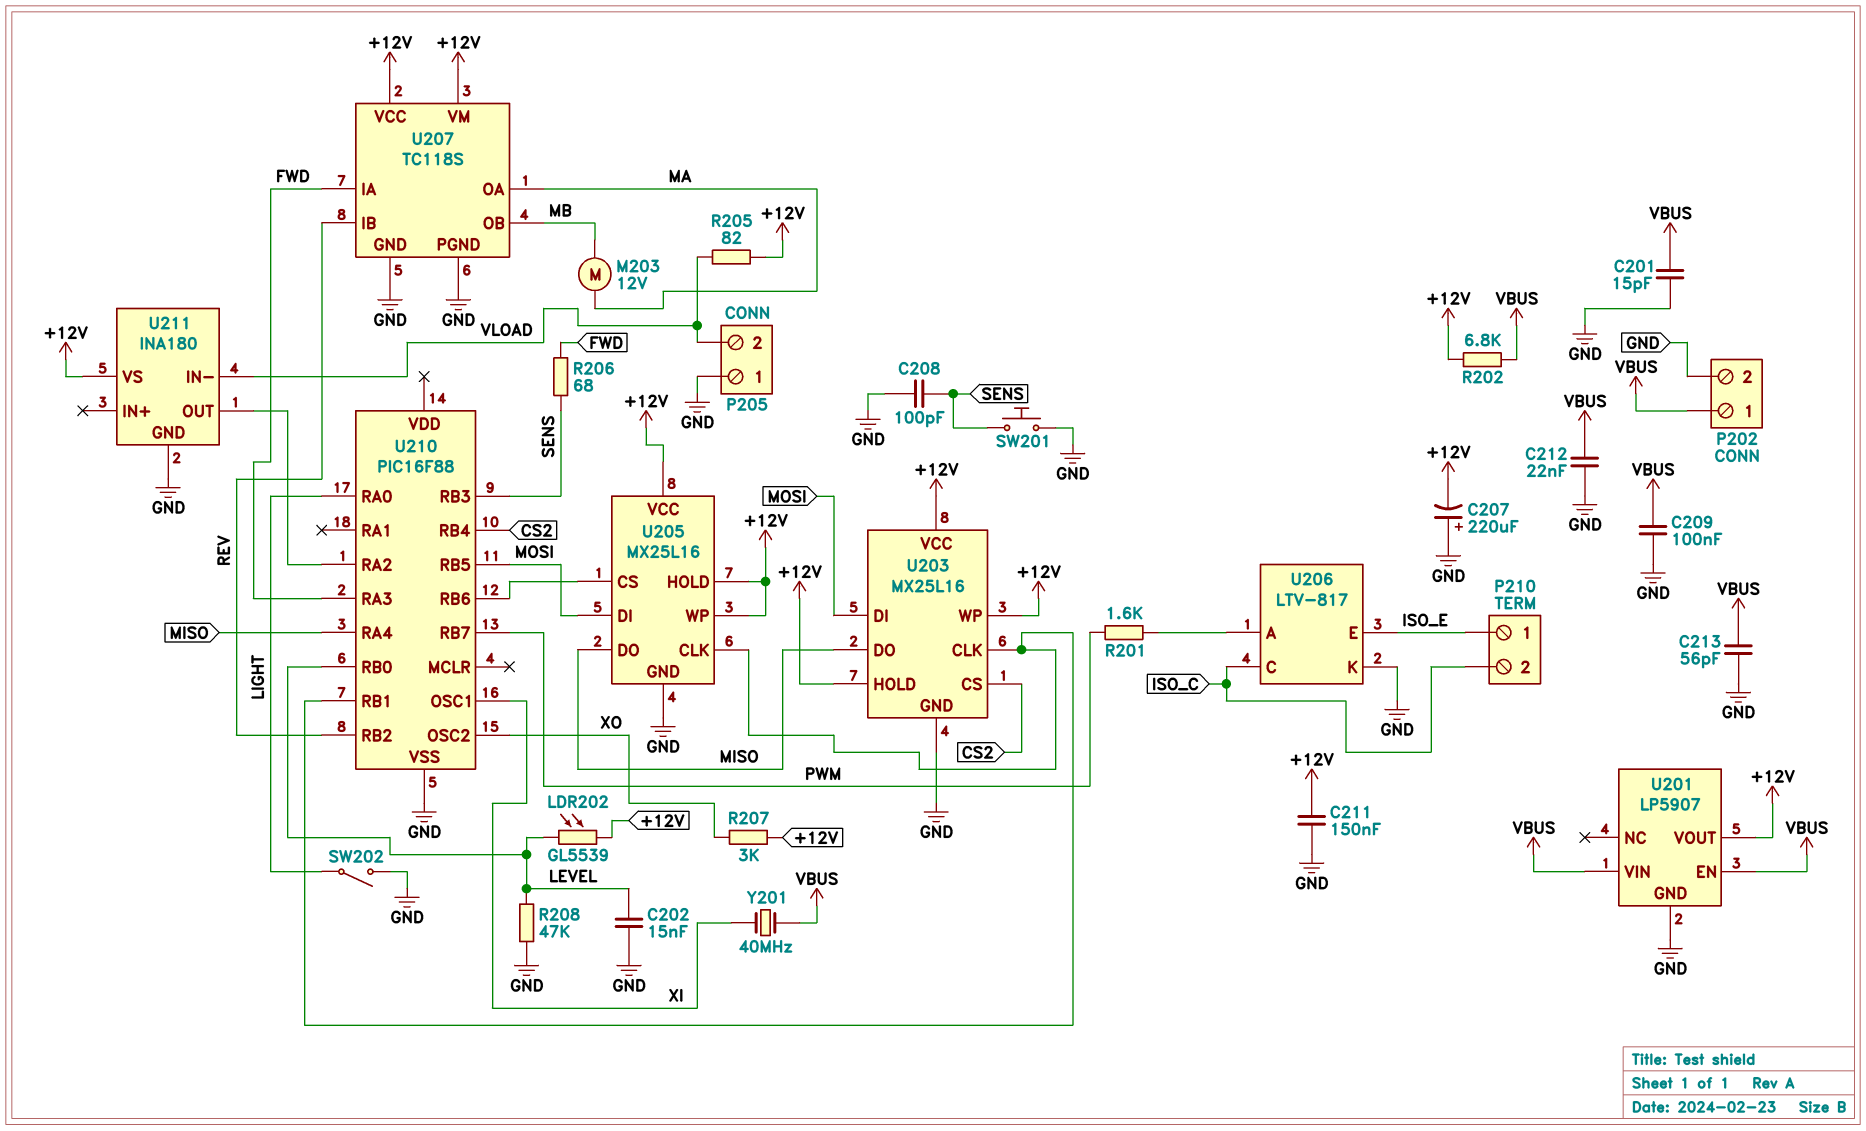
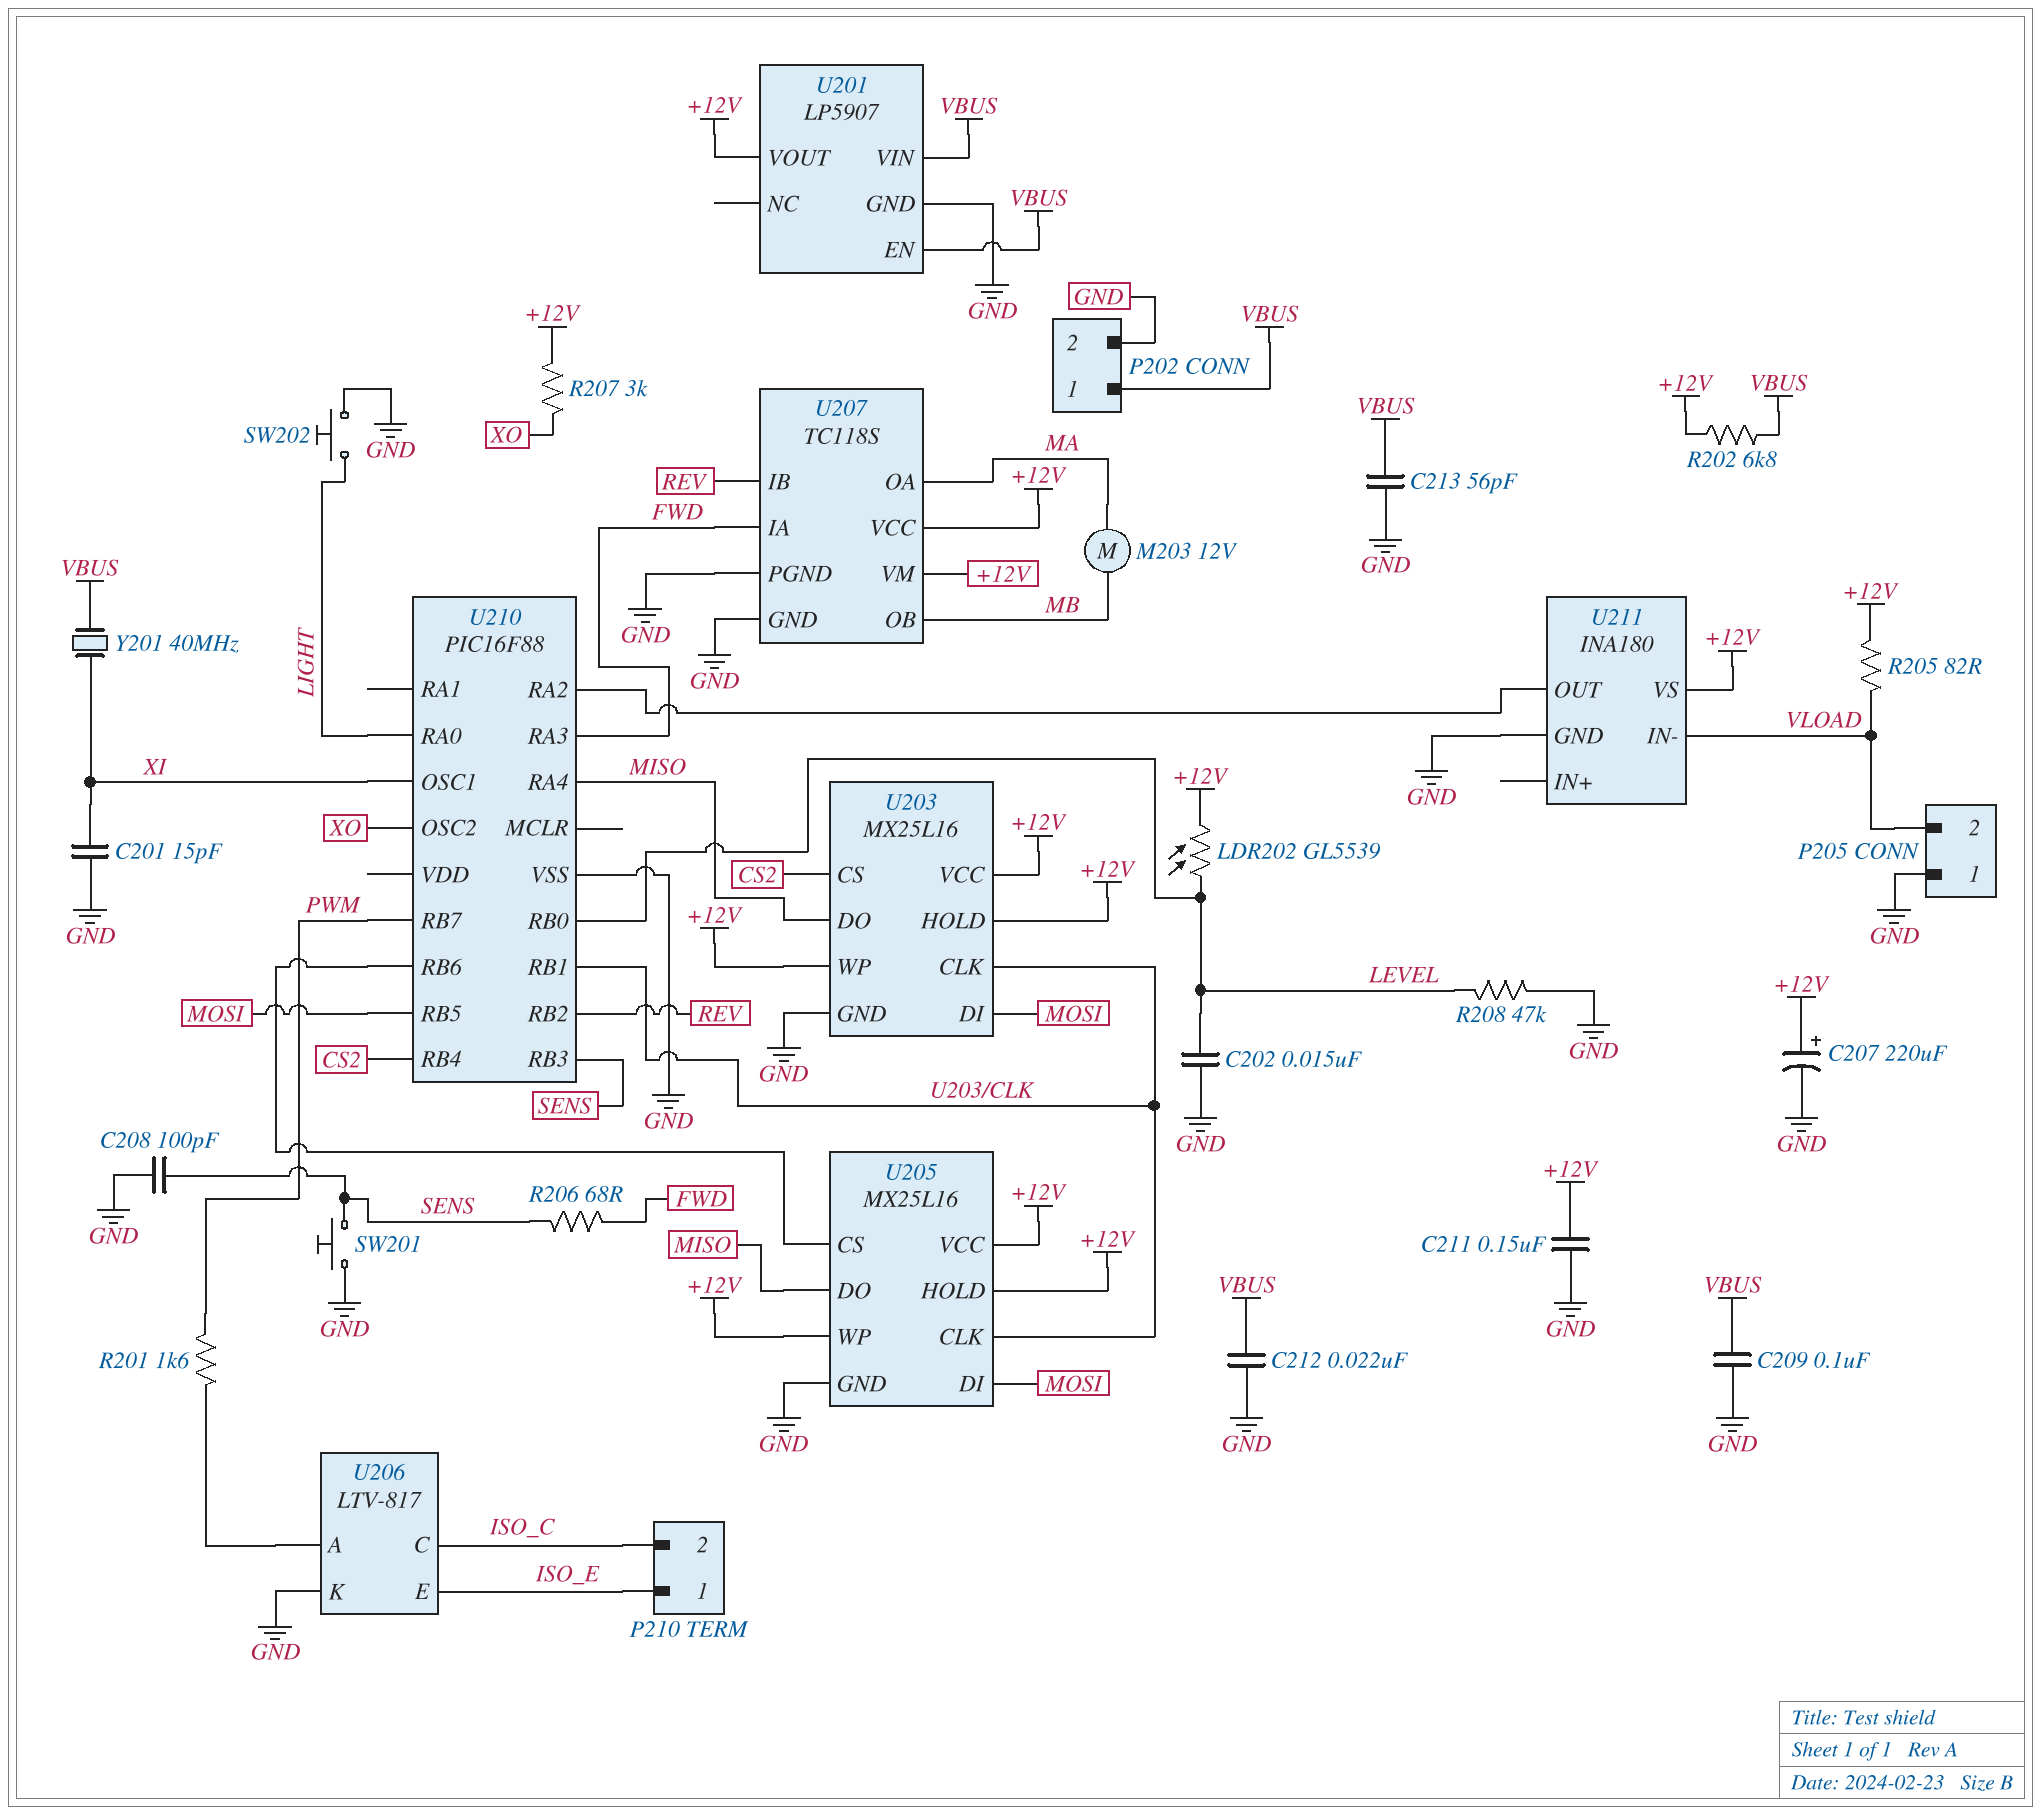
C201: 15pF (GND, VBUS) -> 15pF (GND, XI)
C207: 220uF (plus GND, minus +12V) -> 220uF (plus +12V, minus GND)
SW202: switch (GND, LIGHT) -> button (GND, LIGHT)

